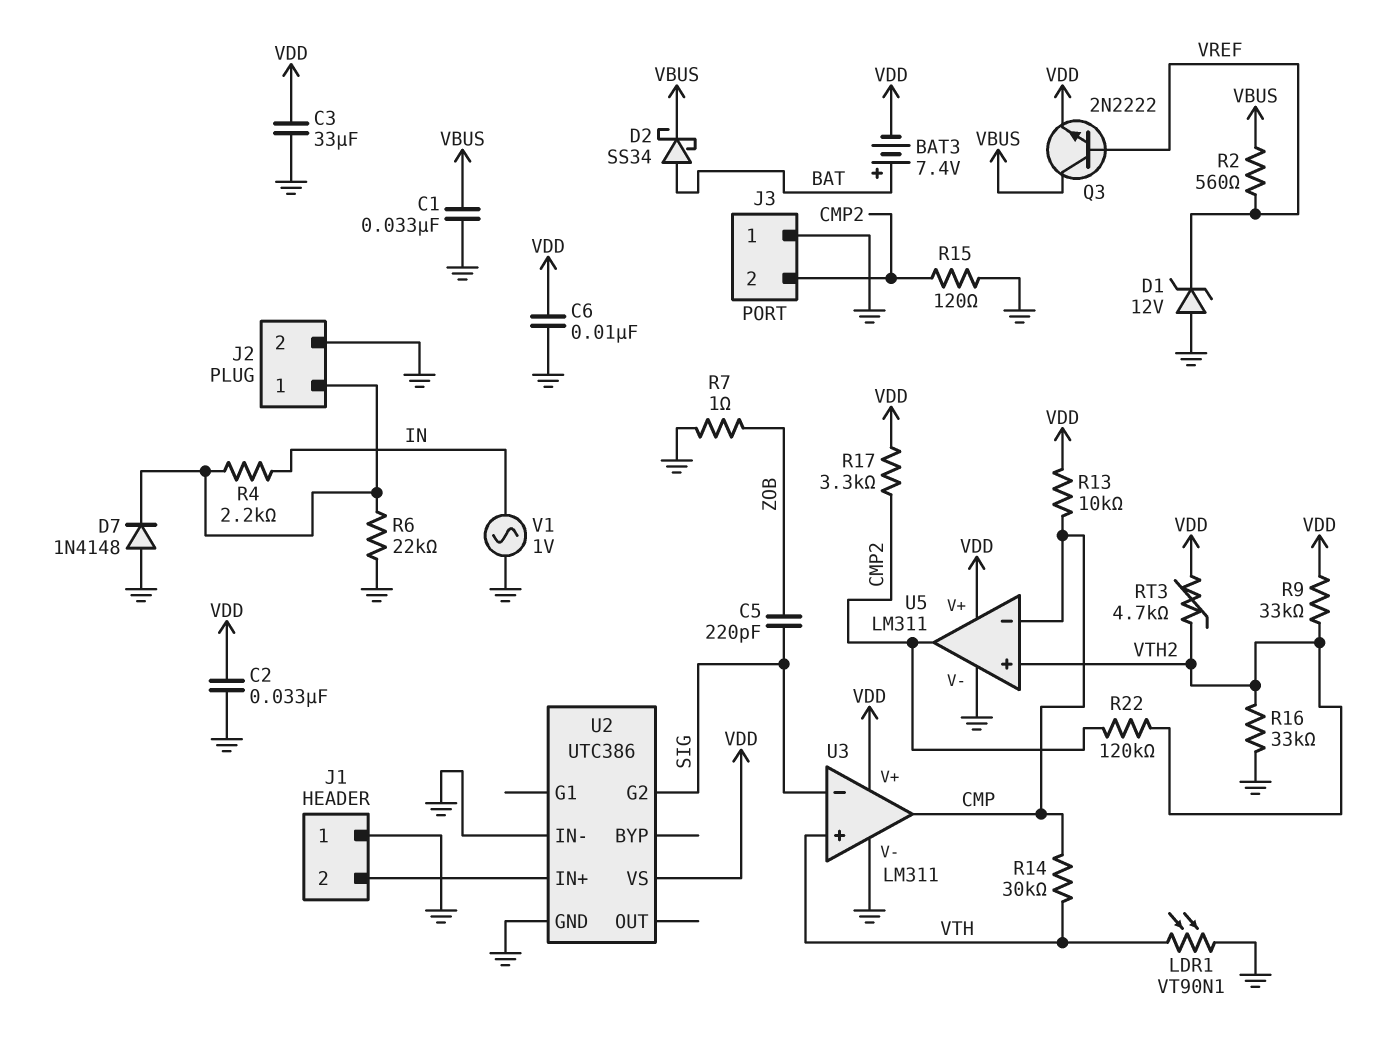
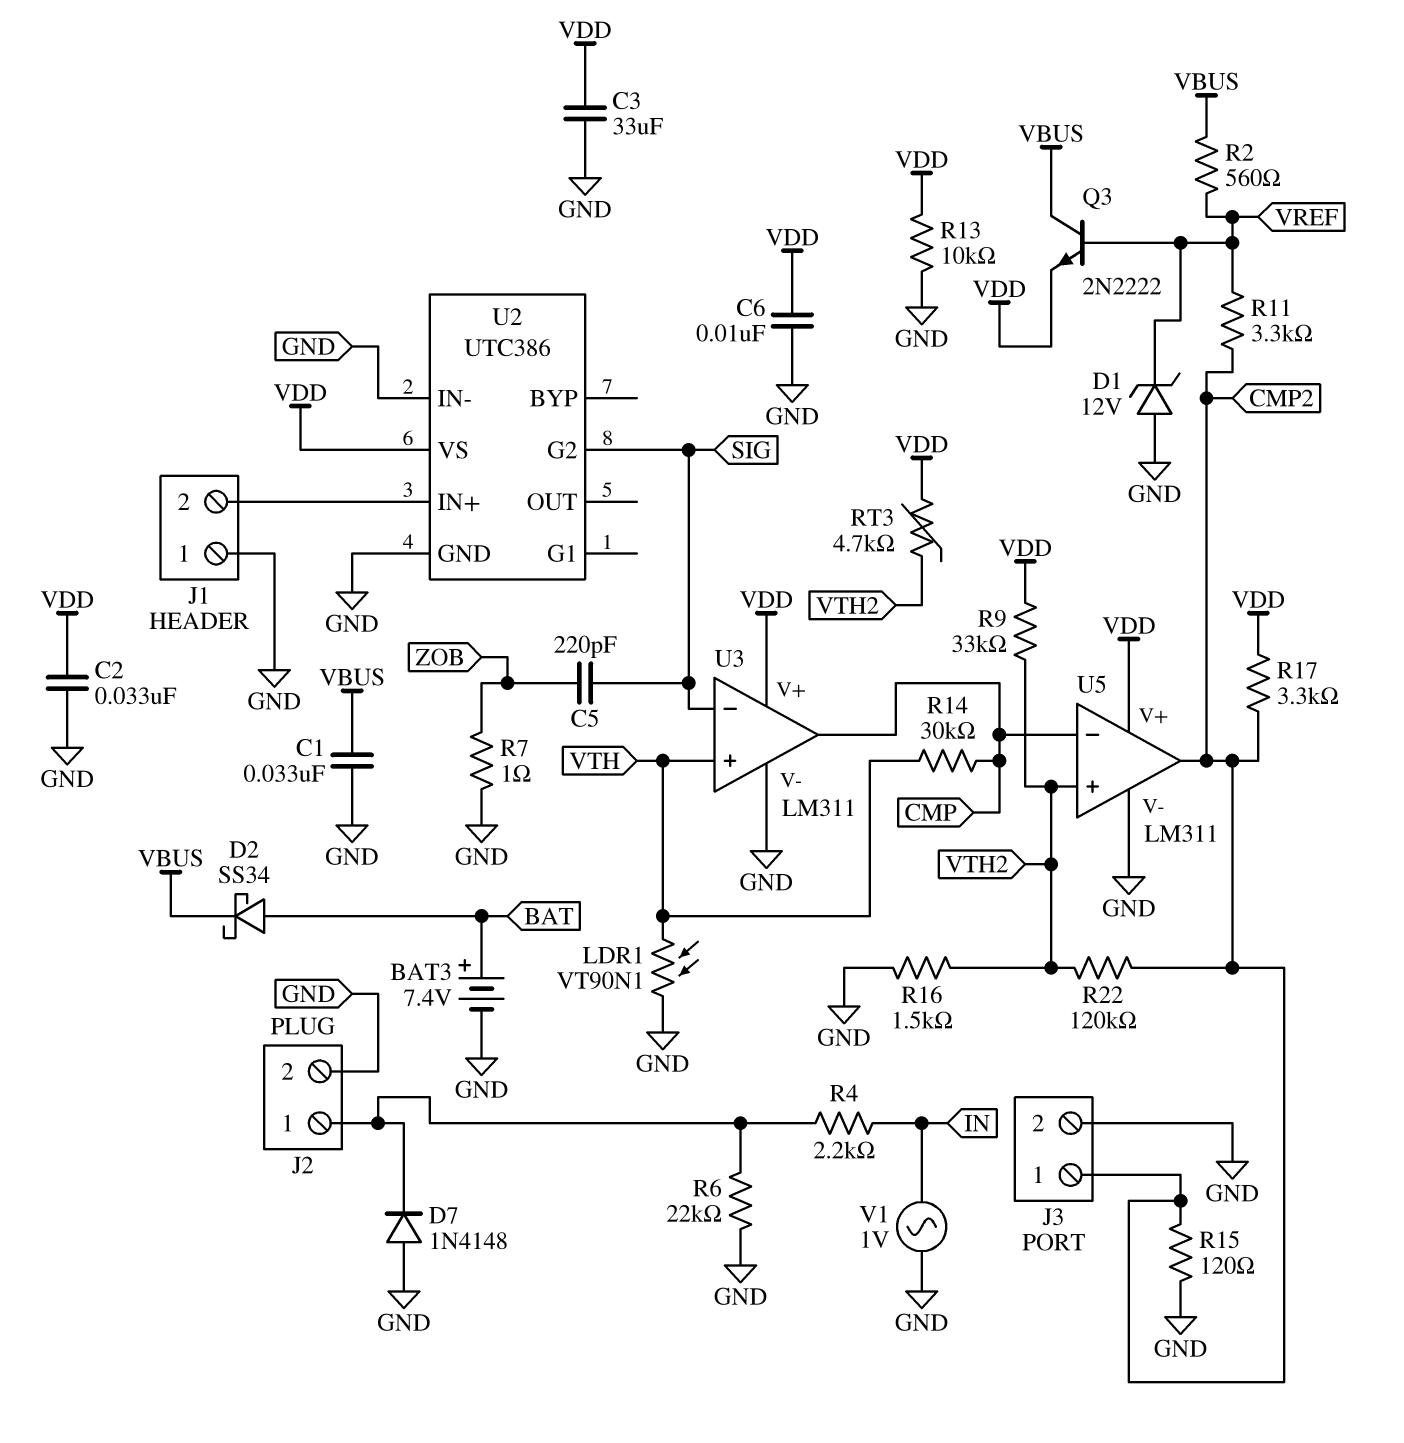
BAT3: 7.4V (plus BAT, minus VDD) -> 7.4V (plus BAT, minus GND)
J3 pin 1: GND -> CMP2
J3 pin 2: CMP2 -> GND
R11: none -> 3.3k (CMP2, VREF)
R13: 10k (CMP, VDD) -> 10k (GND, VDD)
R16: 33k (GND, VTH2) -> 1.5k (GND, VTH2)

